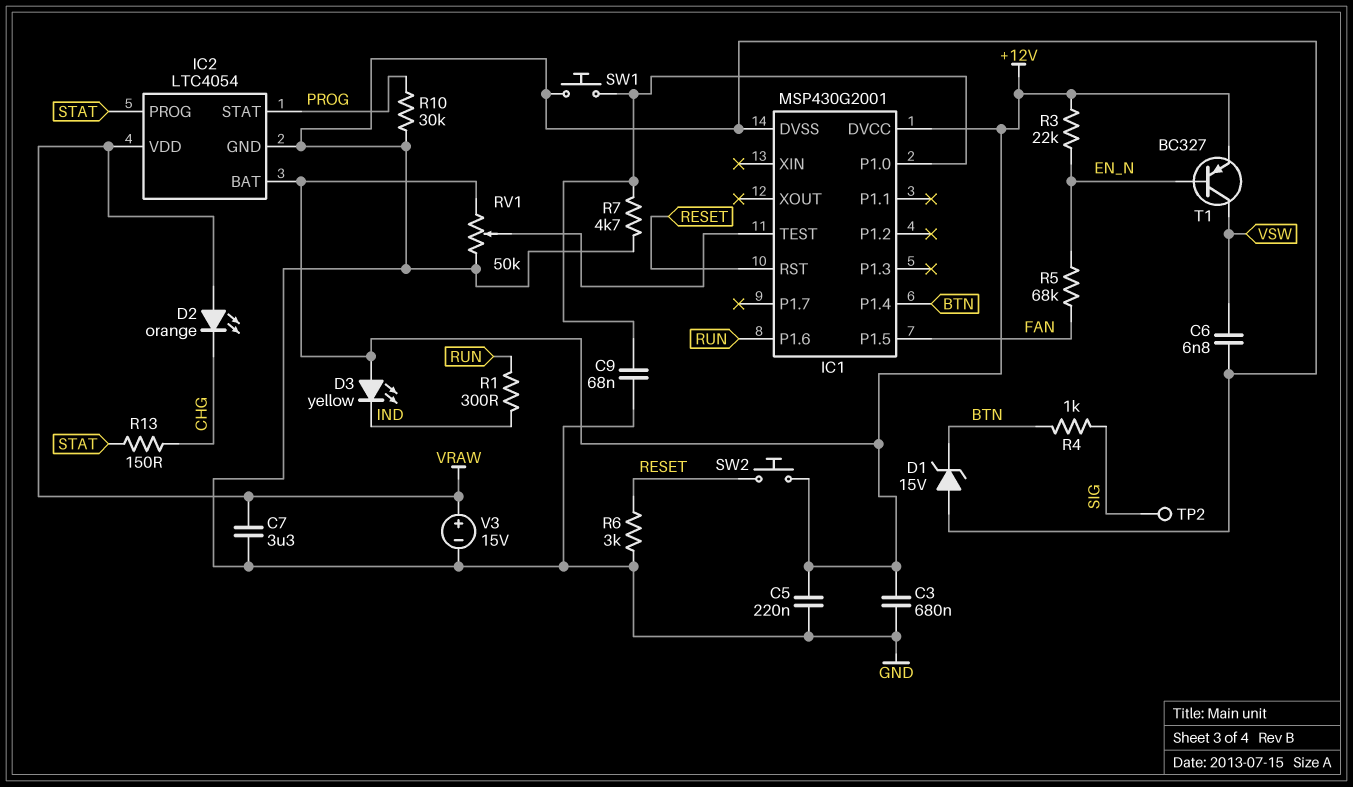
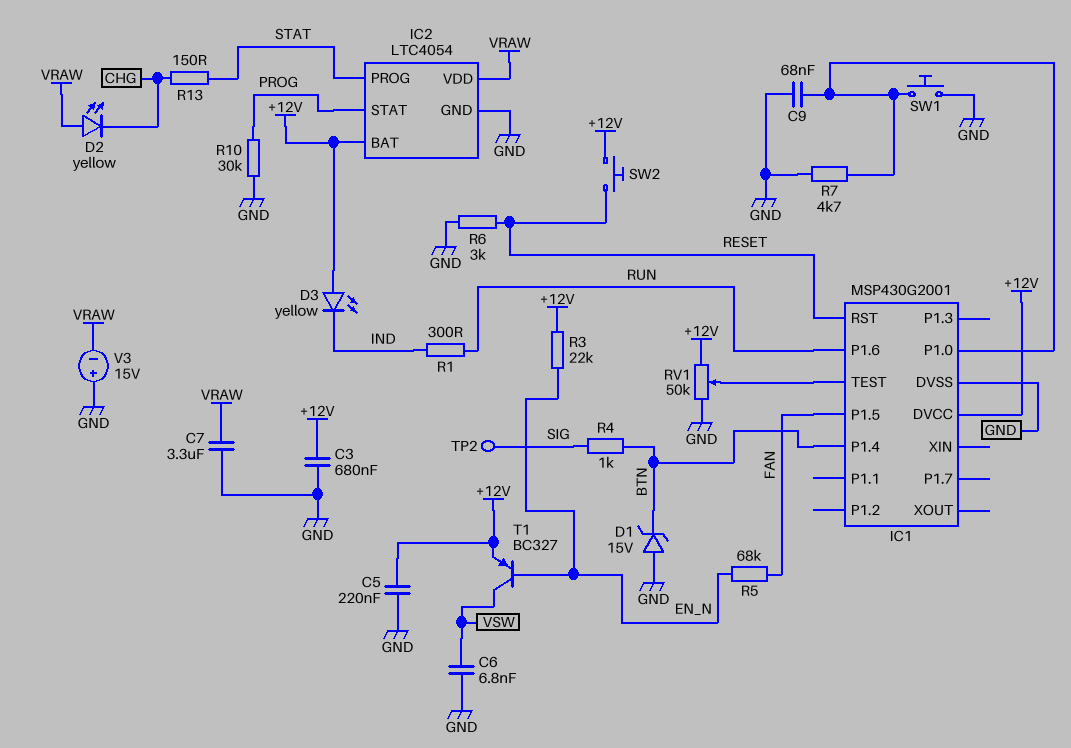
D2: LED orange (A VRAW, K CHG) -> LED yellow (A VRAW, K CHG)
V3: 15V (plus VRAW, minus GND) -> 15V (plus GND, minus VRAW)

